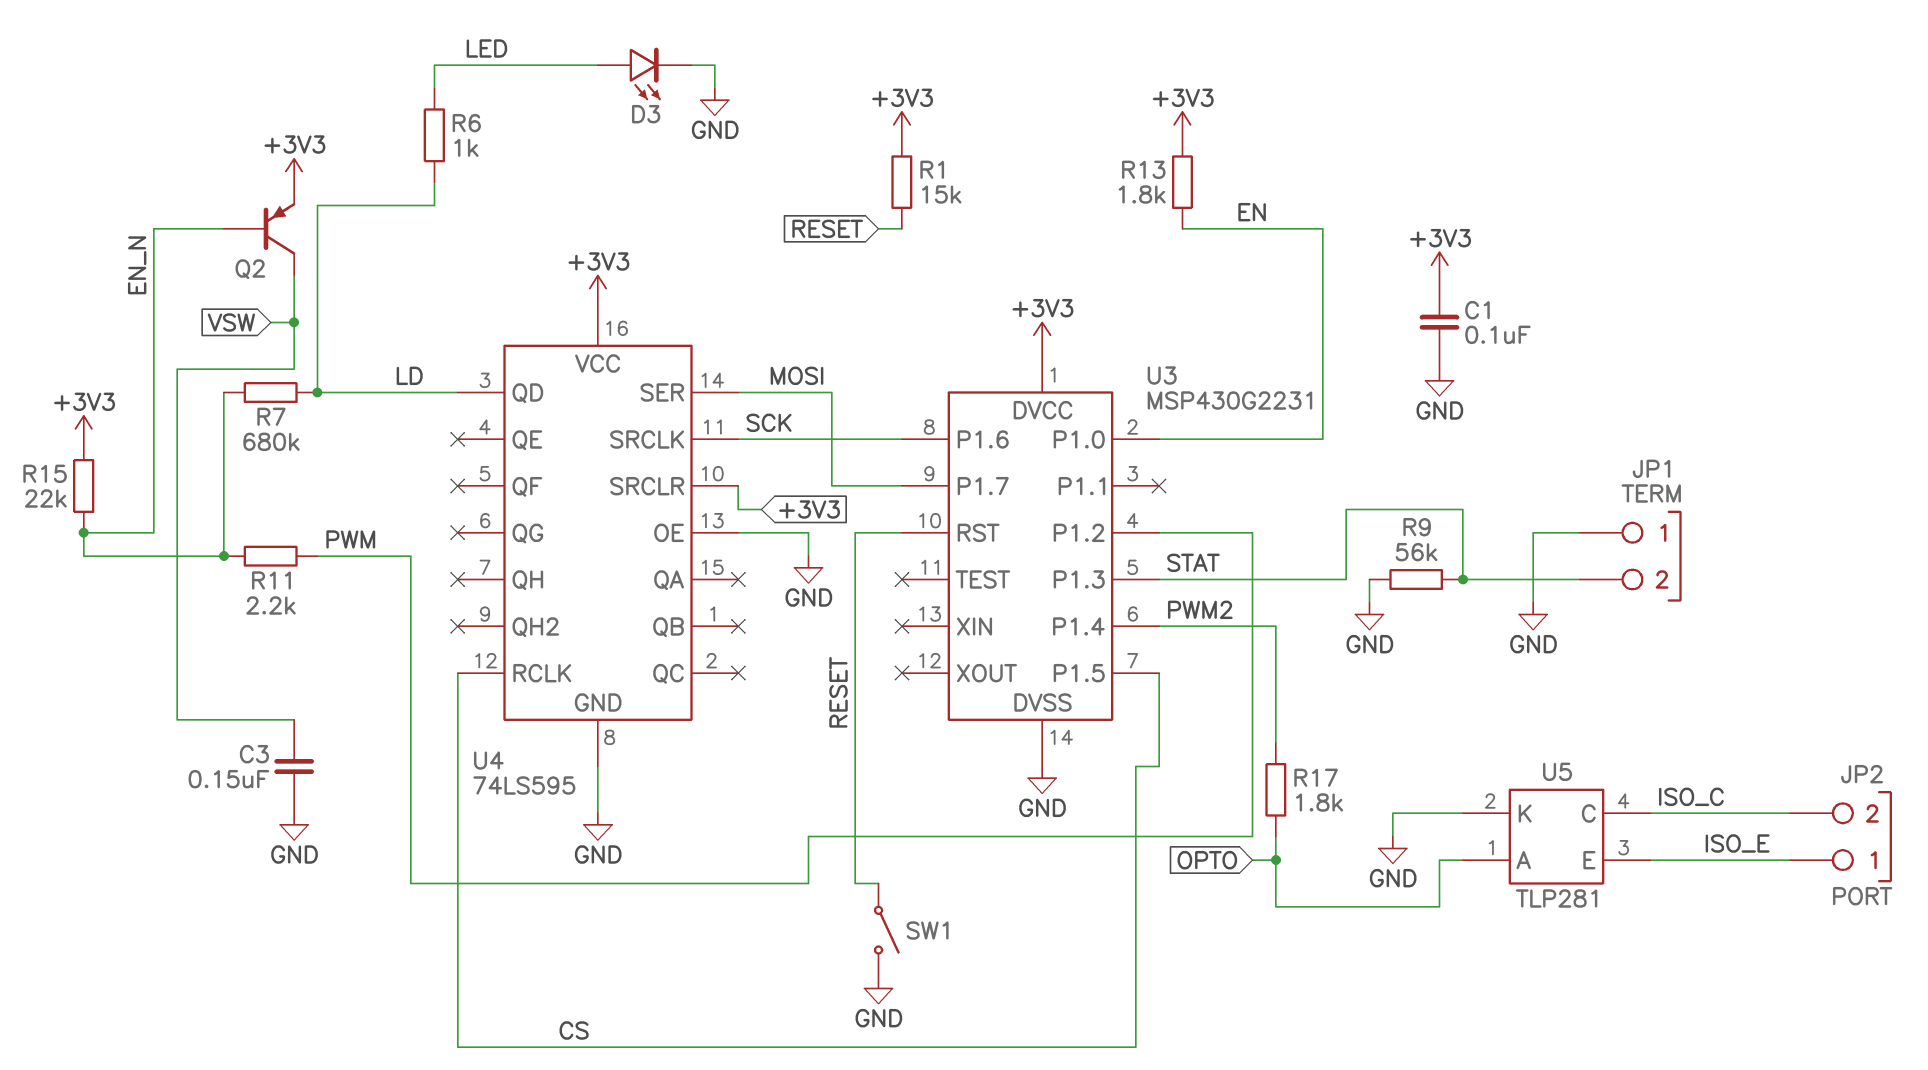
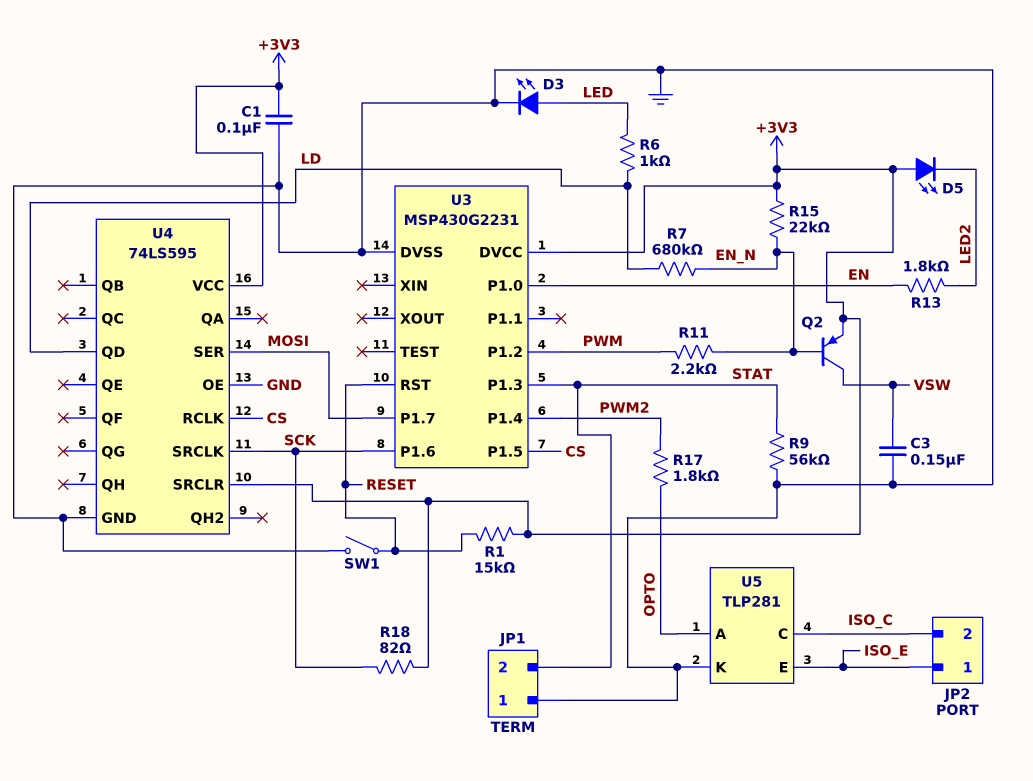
D5: none -> LED (A +3V3, K LED2)
R13: 1.8k (+3V3, EN) -> 1.8k (EN, LED2)
R18: none -> 82 (+3V3, SCK)

